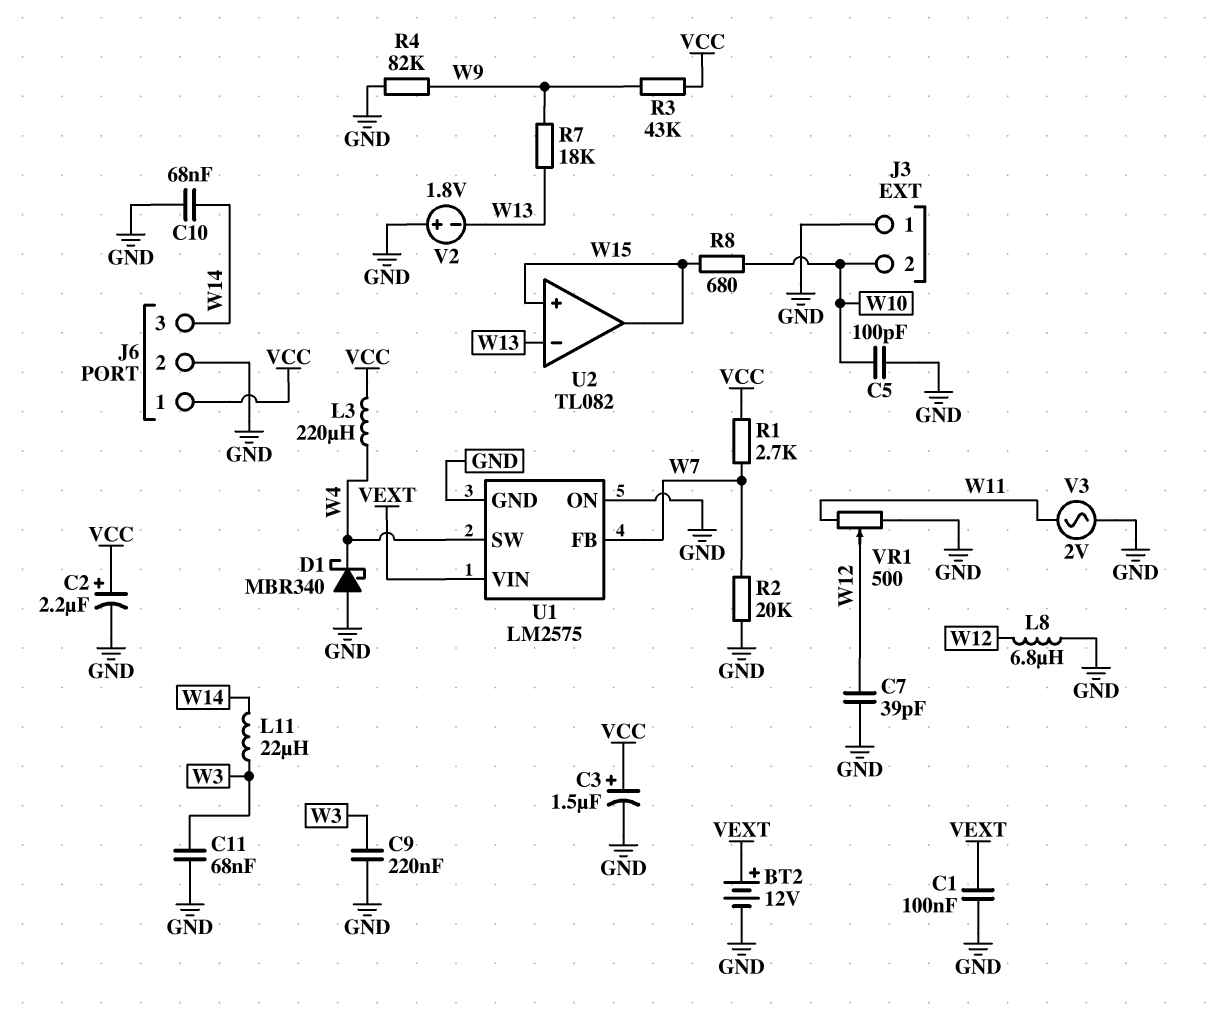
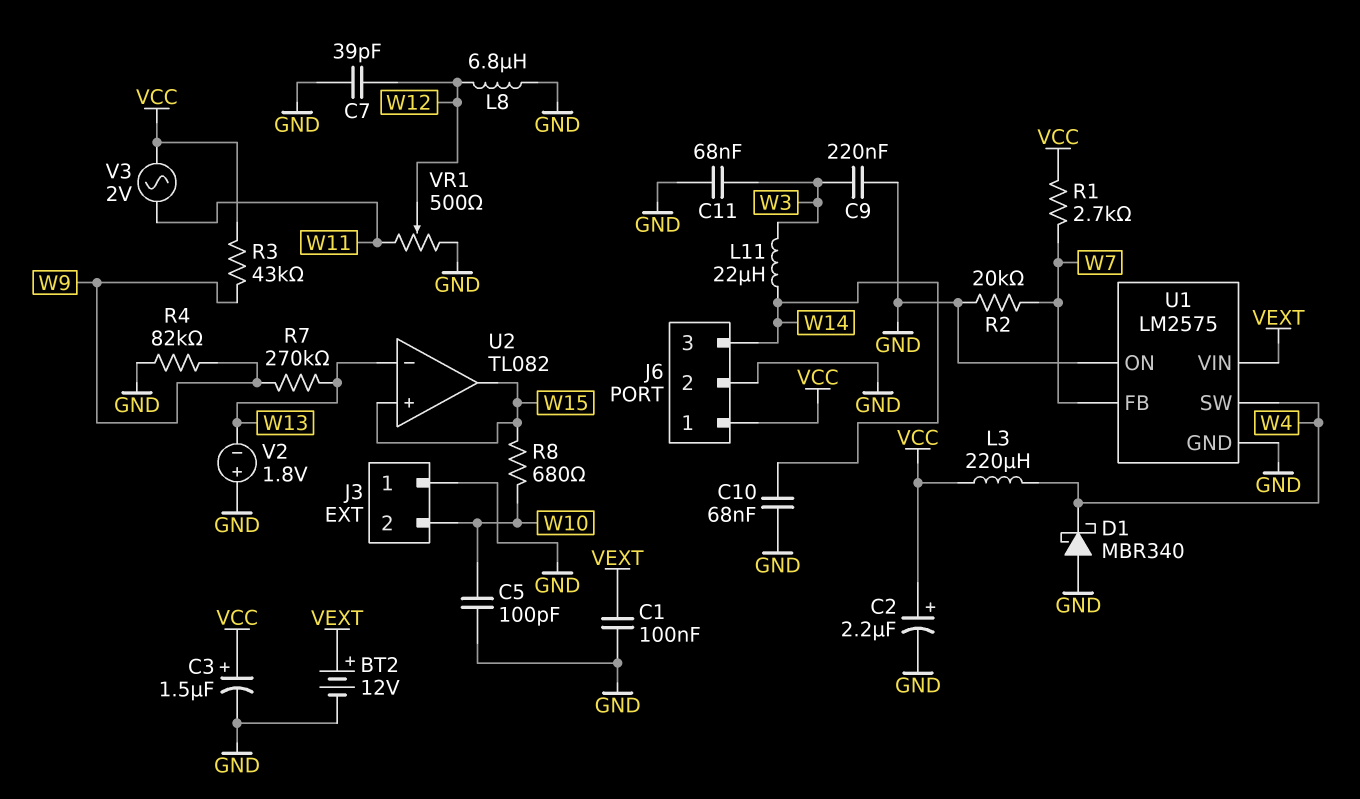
R7: 18k (W9, W13) -> 270k (W9, W13)
V3: AC 2V (GND, W11) -> AC 2V (VCC, W11)

